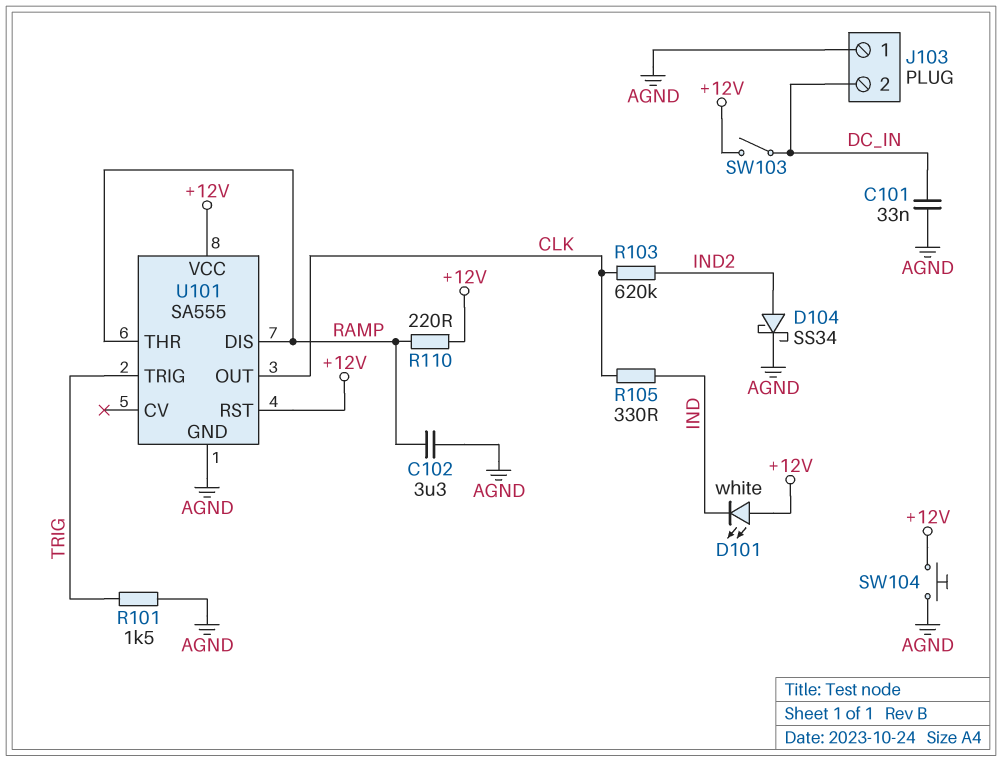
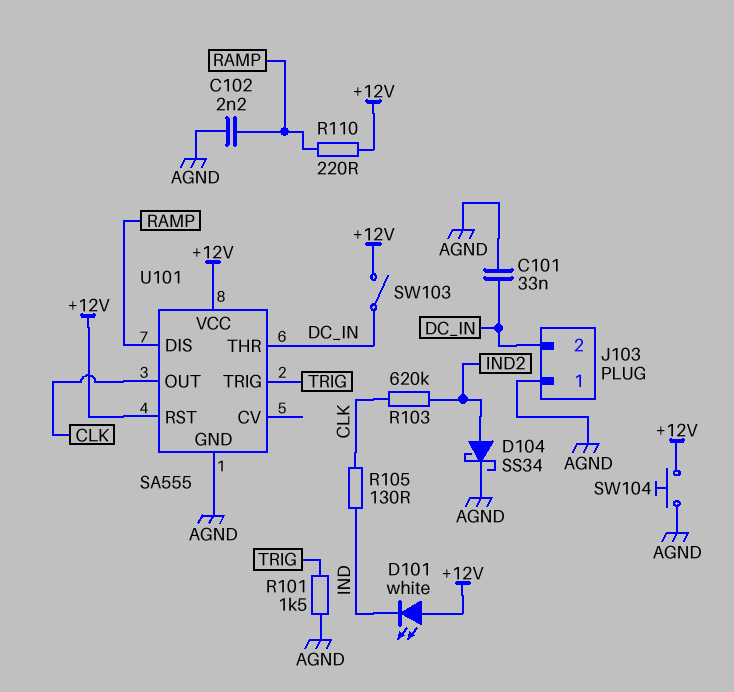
C102: 3.3uF (AGND, RAMP) -> 2.2nF (AGND, RAMP)
R105: 330 (CLK, IND) -> 130 (CLK, IND)
U101 pin THR: RAMP -> DC_IN

